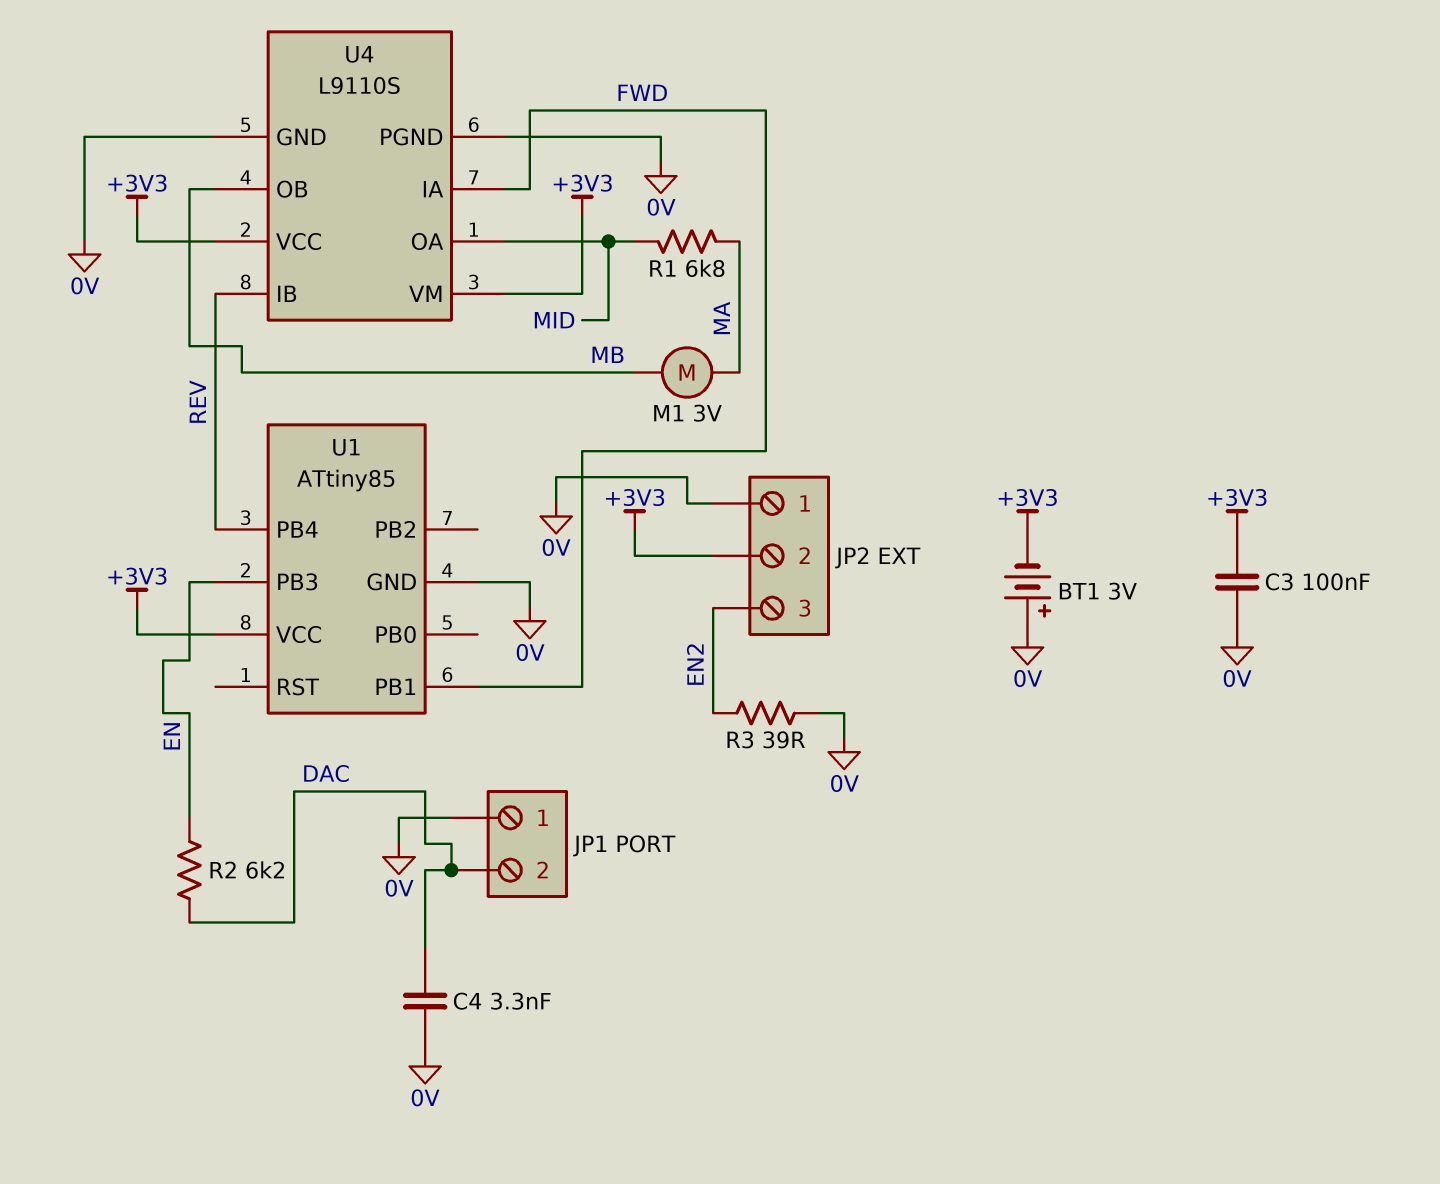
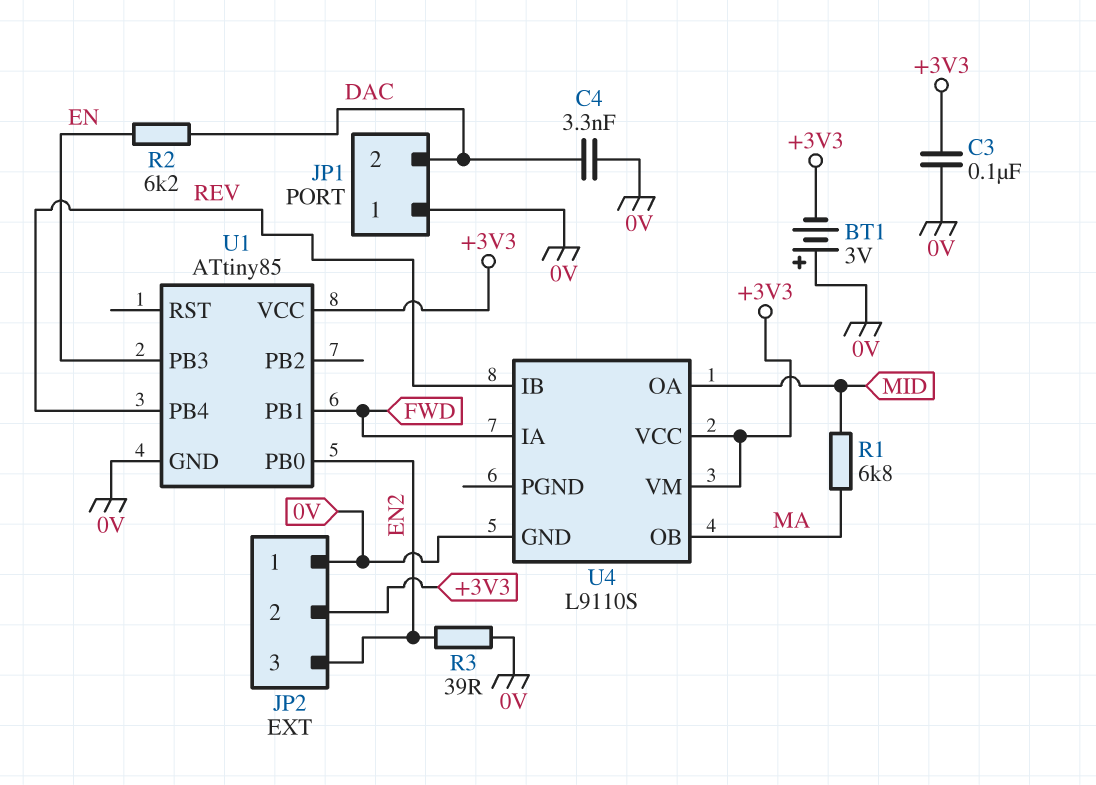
M1: motor 3V (MA, MB) -> none
U1 pin PB0: none -> EN2
U4 pin OB: MB -> MA
U4 pin PGND: 0V -> none

